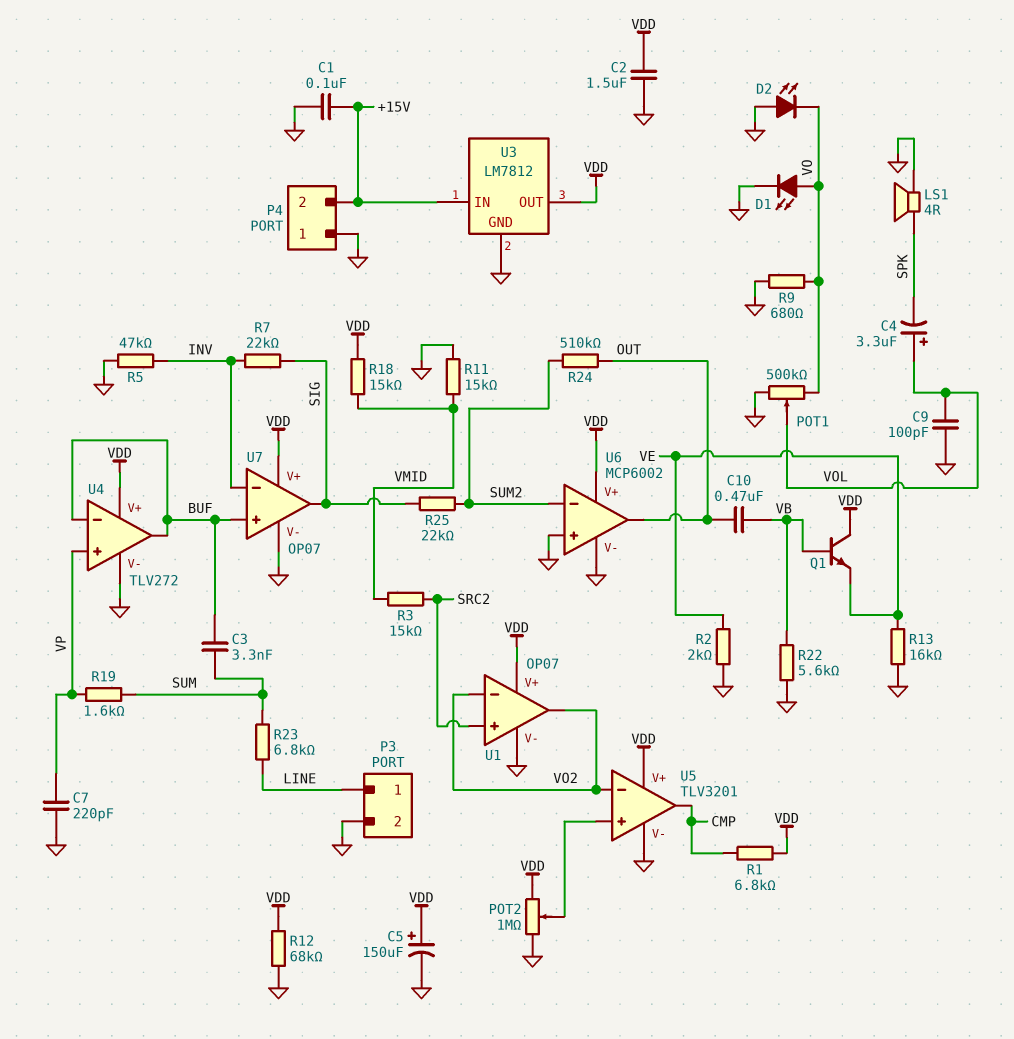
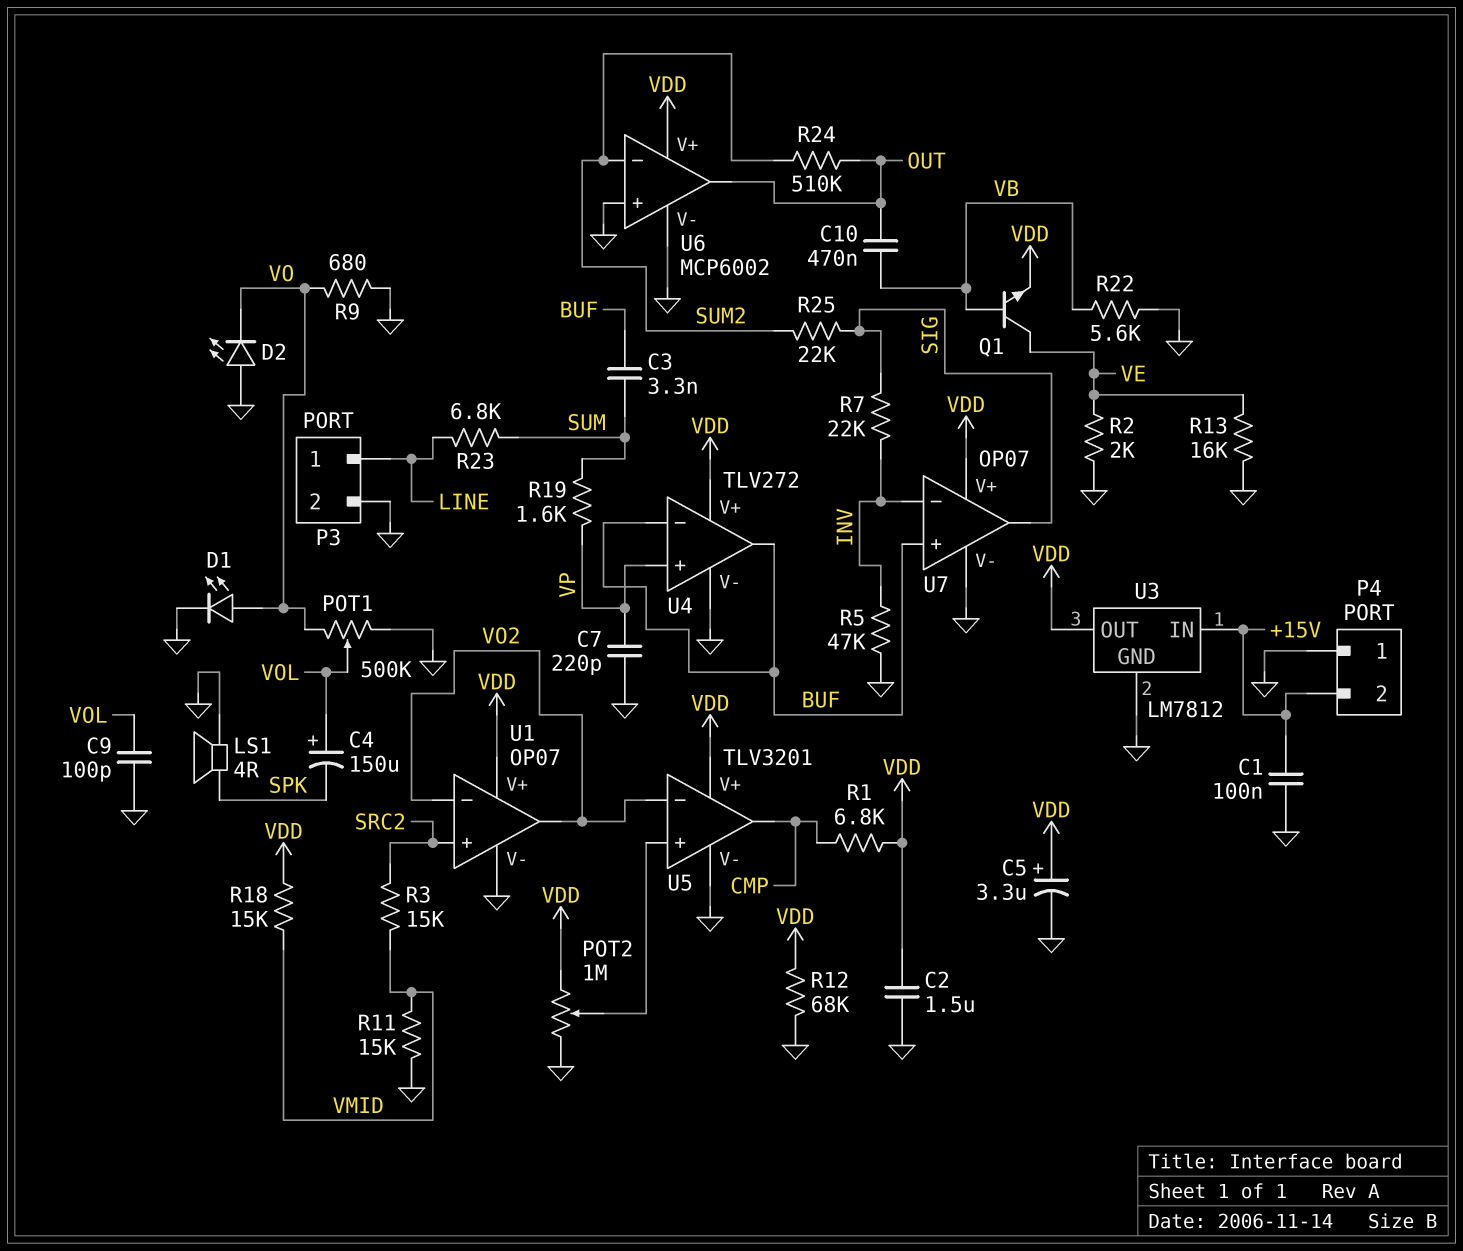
C4: 3.3uF (plus VOL, minus SPK) -> 150uF (plus VOL, minus SPK)
C5: 150uF (plus VDD, minus GND) -> 3.3uF (plus VDD, minus GND)
Q1: NPN (B VB, C VDD, E VE) -> NPN (B VB, C VE, E VDD)

